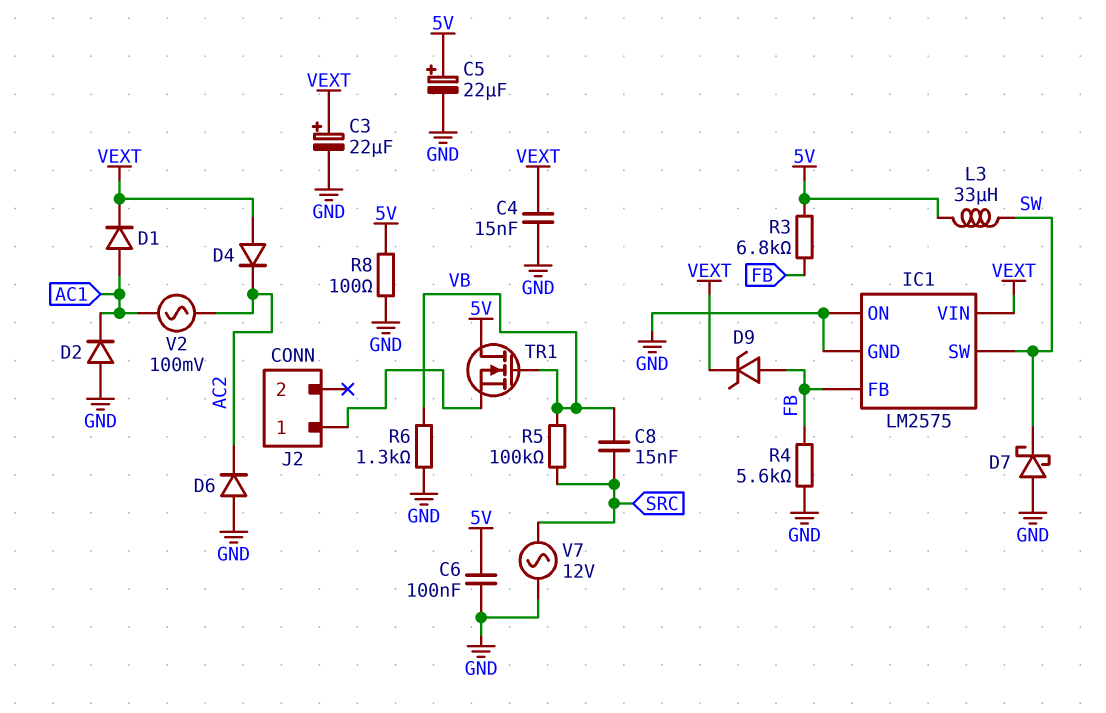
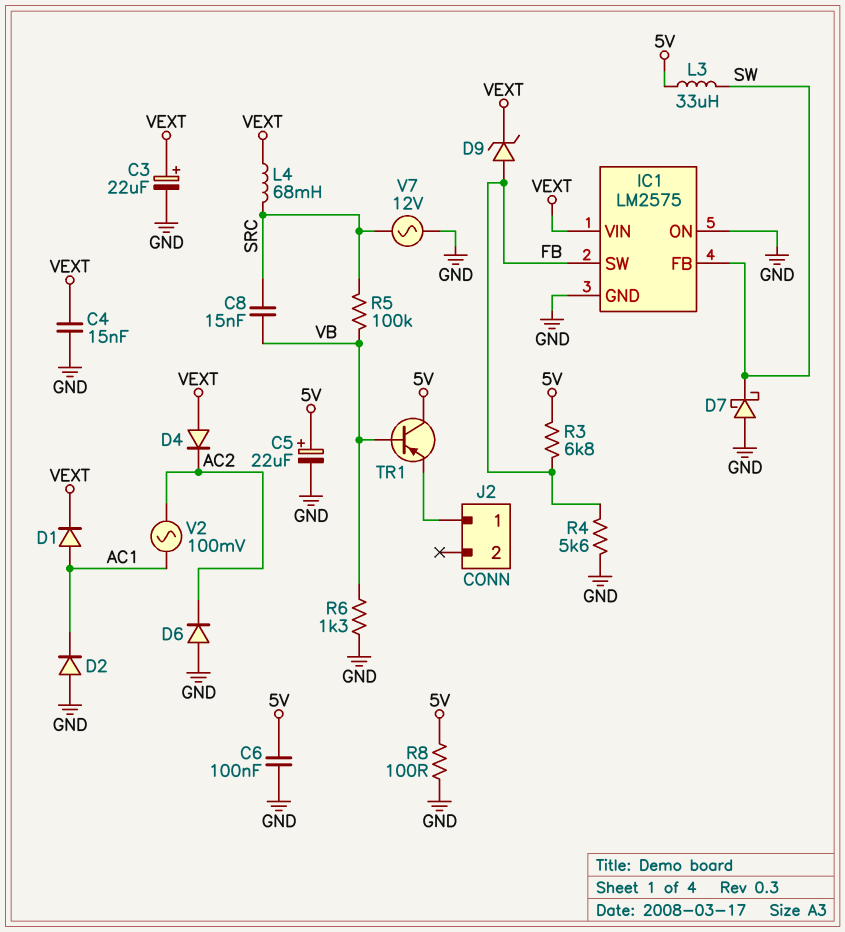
IC1 pin FB: FB -> SW
IC1 pin SW: SW -> FB
L4: none -> 68mH (SRC, VEXT)
TR1: NMOS (G VB, D 5V, S J2/1) -> PNP (B VB, C 5V, E J2/1)

